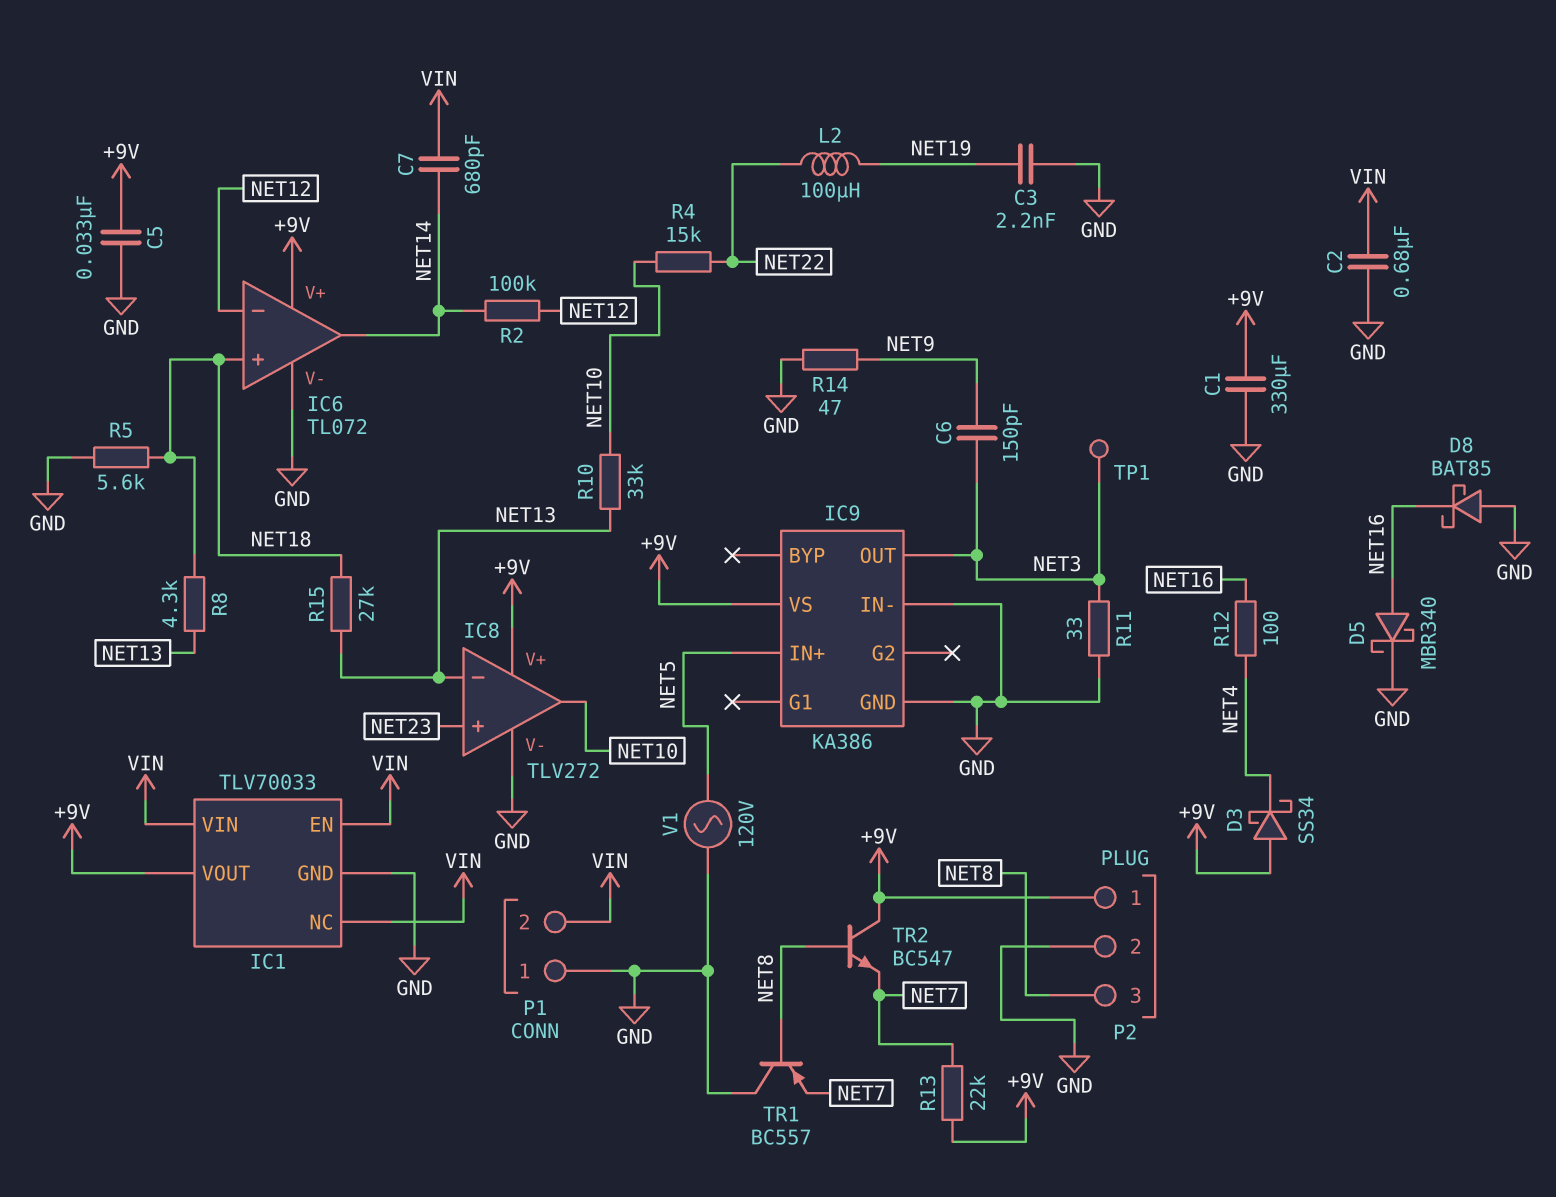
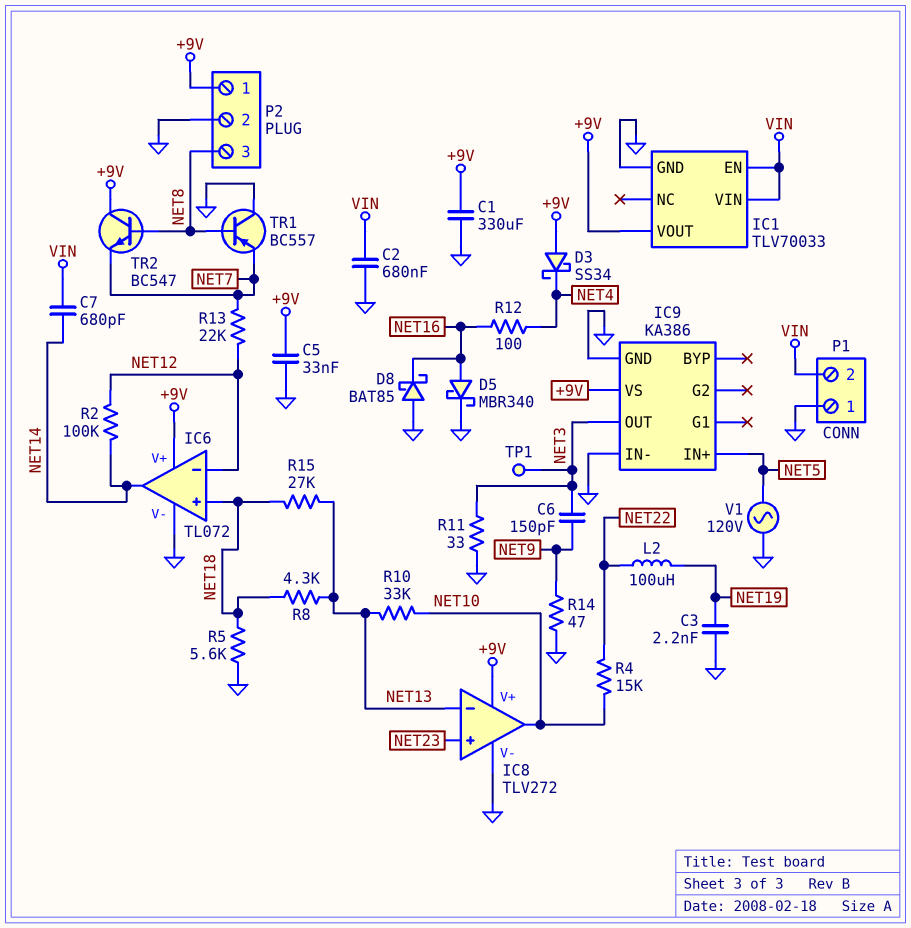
IC1 pin NC: VIN -> none
R13: 22k (+9V, NET7) -> 22k (NET7, NET12)

